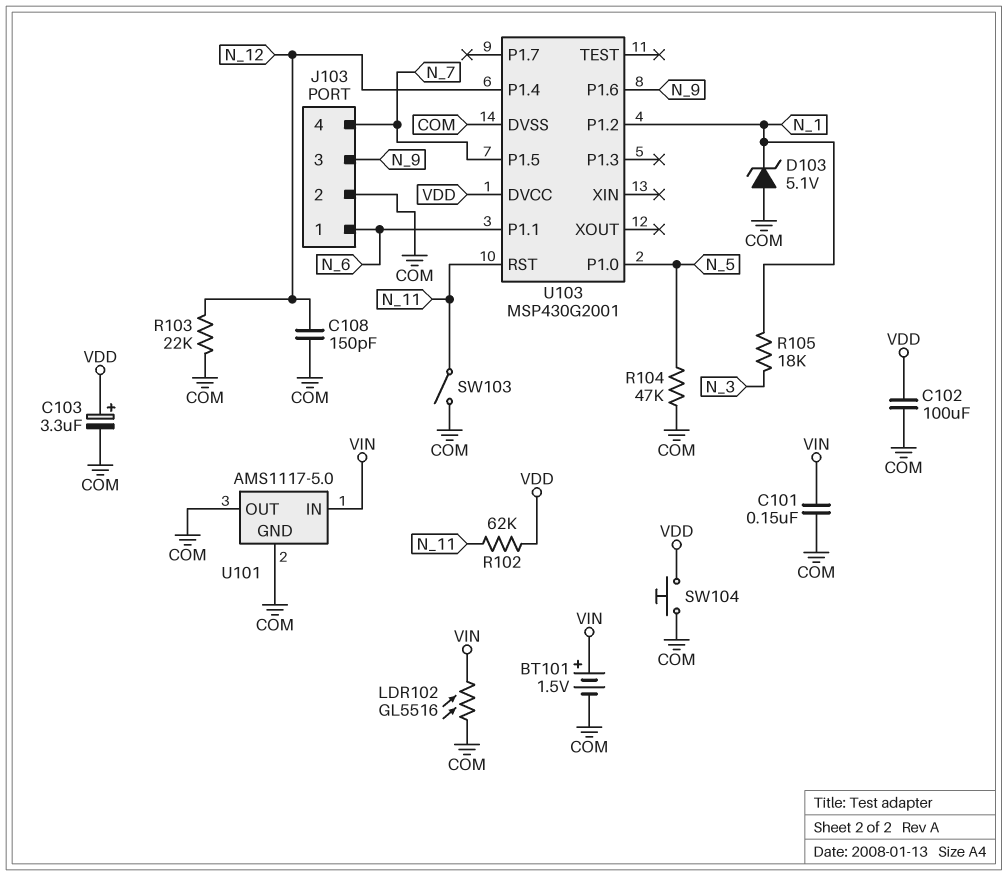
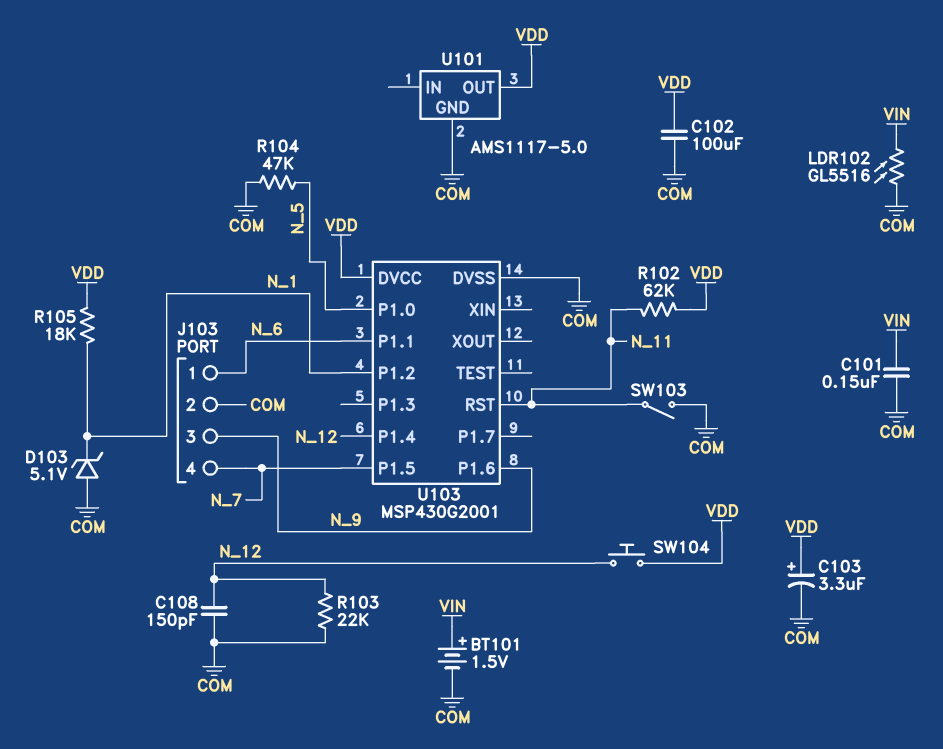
R105: 18k (N_1, N_3) -> 18k (N_1, VDD)
SW104: button (COM, VDD) -> button (N_12, VDD)
U101 pin IN: VIN -> none
U101 pin OUT: COM -> VDD

